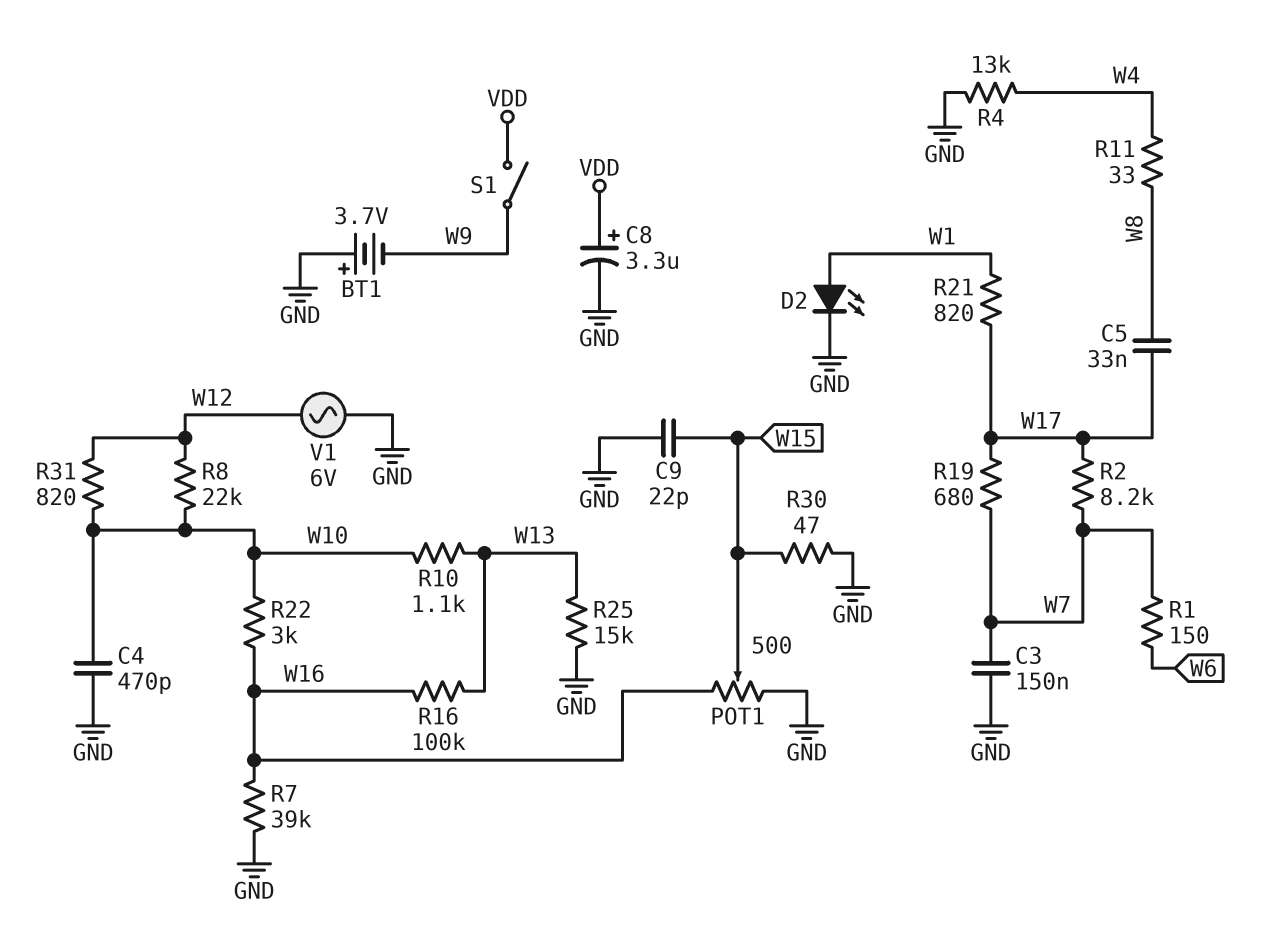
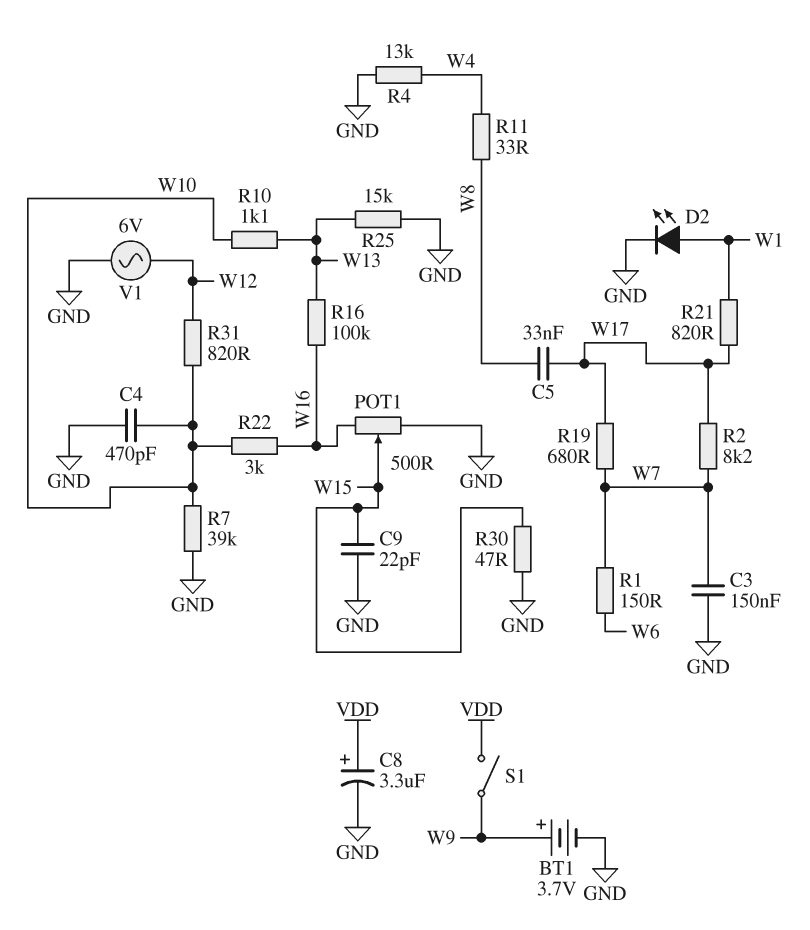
BT1: 3.7V (plus GND, minus W9) -> 3.7V (plus W9, minus GND)
R7: 39k (GND, W16) -> 39k (GND, W10)
R8: 22k (W10, W12) -> none

